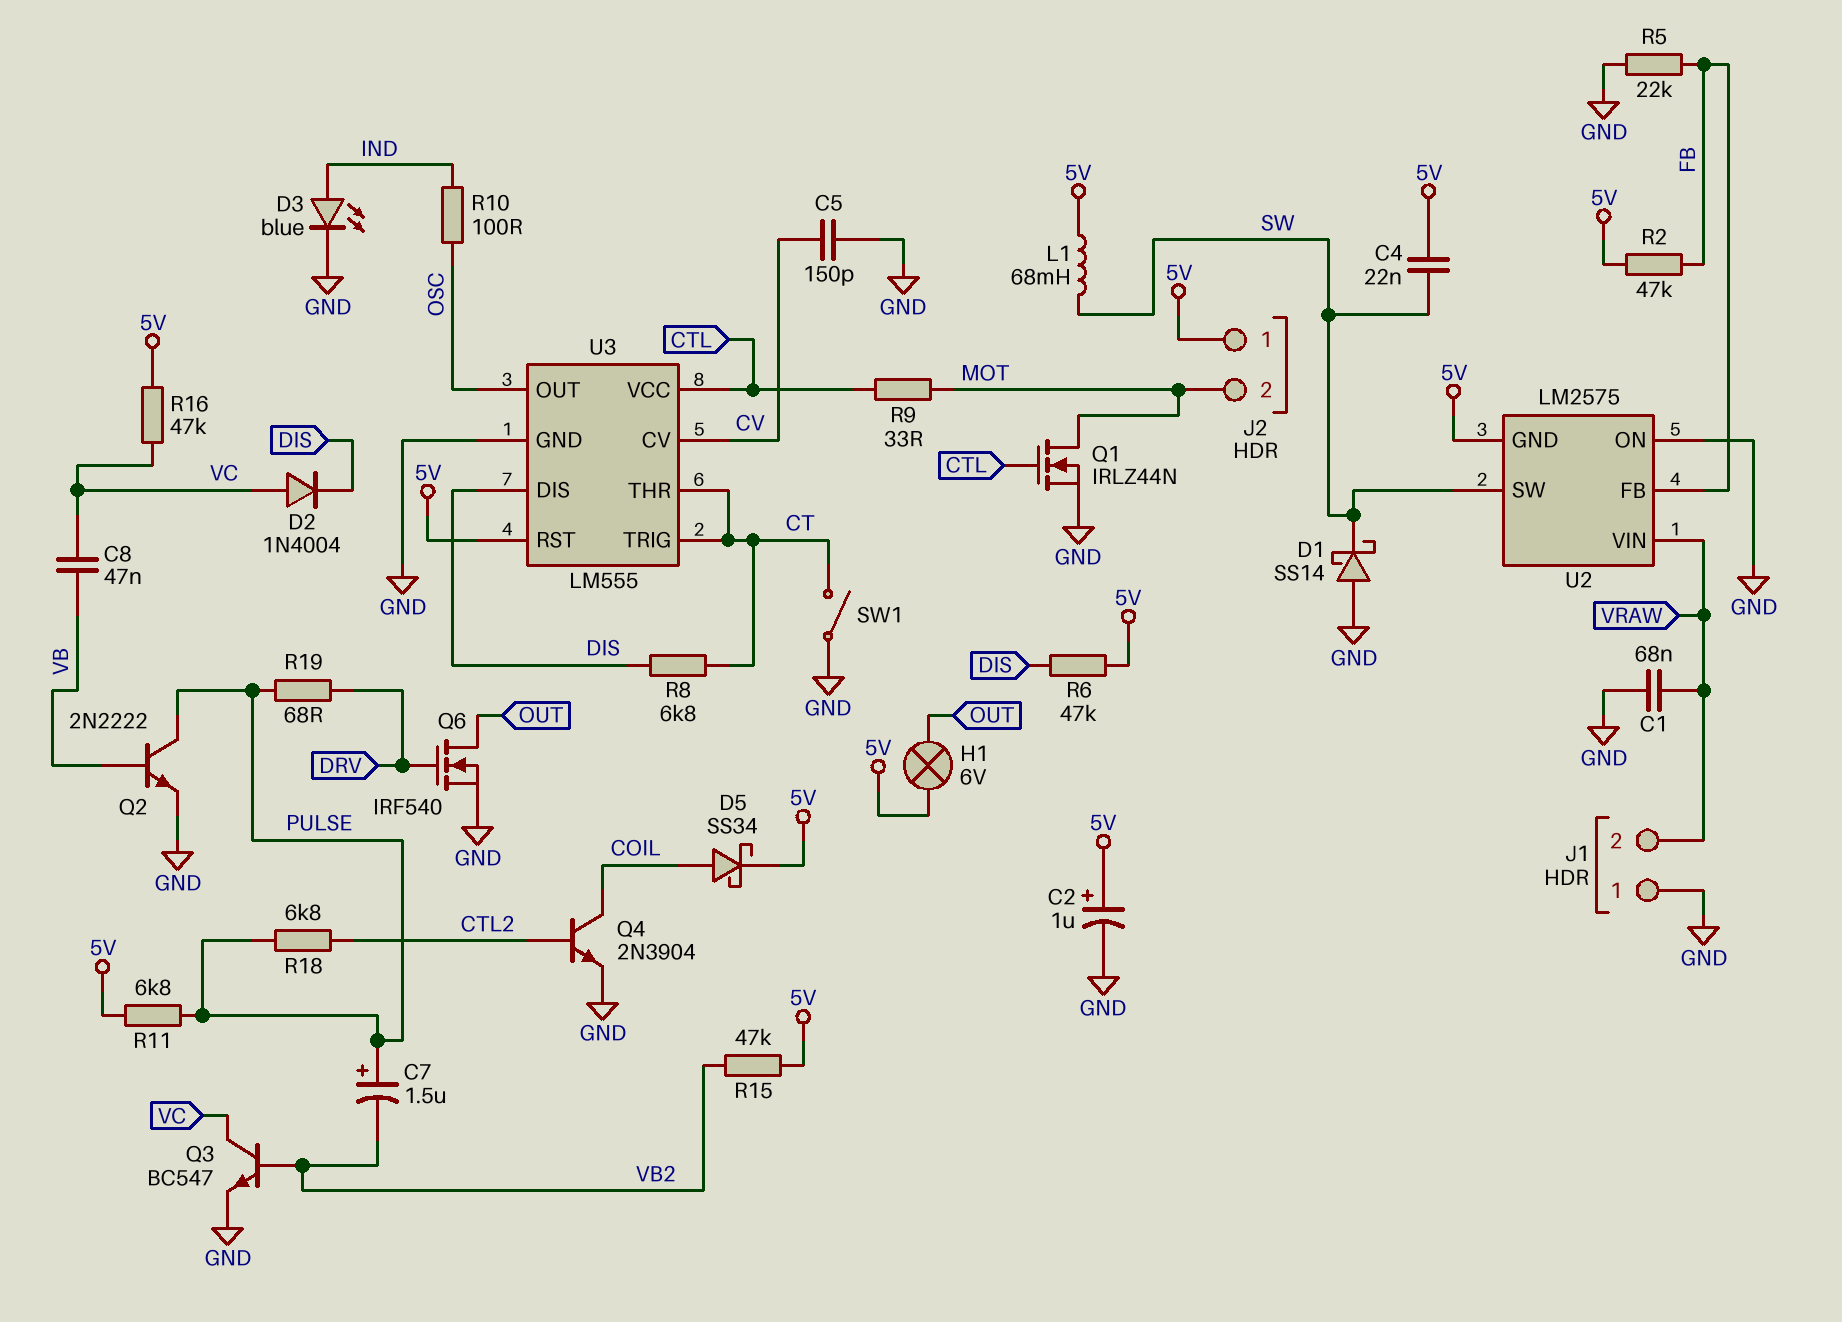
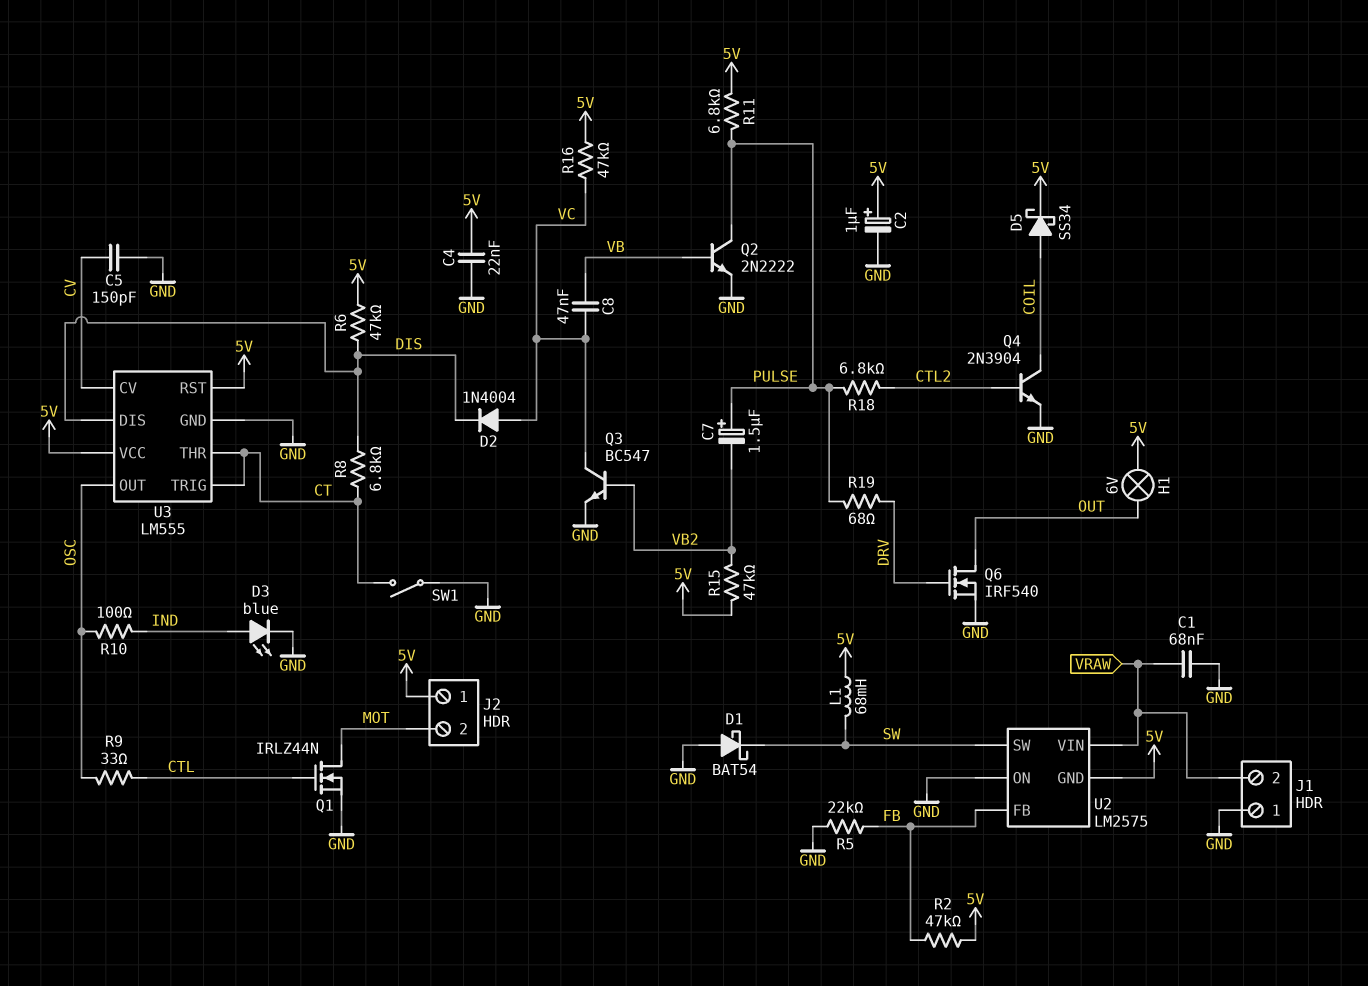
C4: 22nF (5V, SW) -> 22nF (5V, GND)
D1: schottky SS14 (A GND, K SW) -> schottky BAT54 (A GND, K SW)
R9: 33 (CTL, MOT) -> 33 (CTL, OSC)
U3 pin VCC: CTL -> 5V

